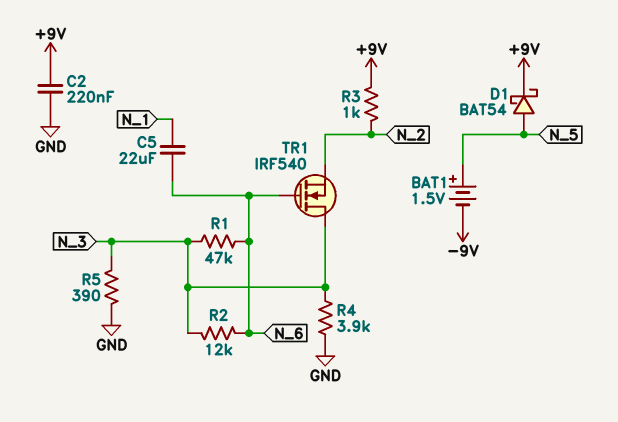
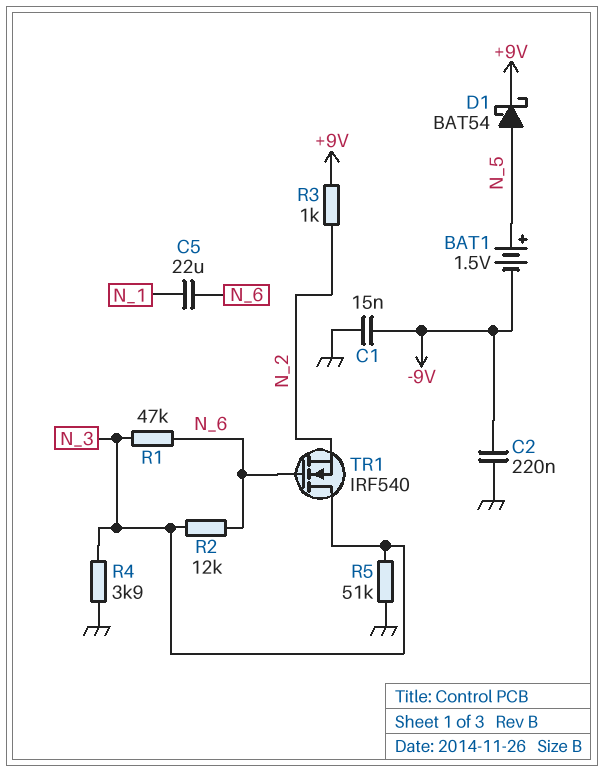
C1: none -> 15nF (-9V, GND)
C2: 220nF (+9V, GND) -> 220nF (-9V, GND)
R5: 390 (GND, N_3) -> 51k (GND, N_3)

